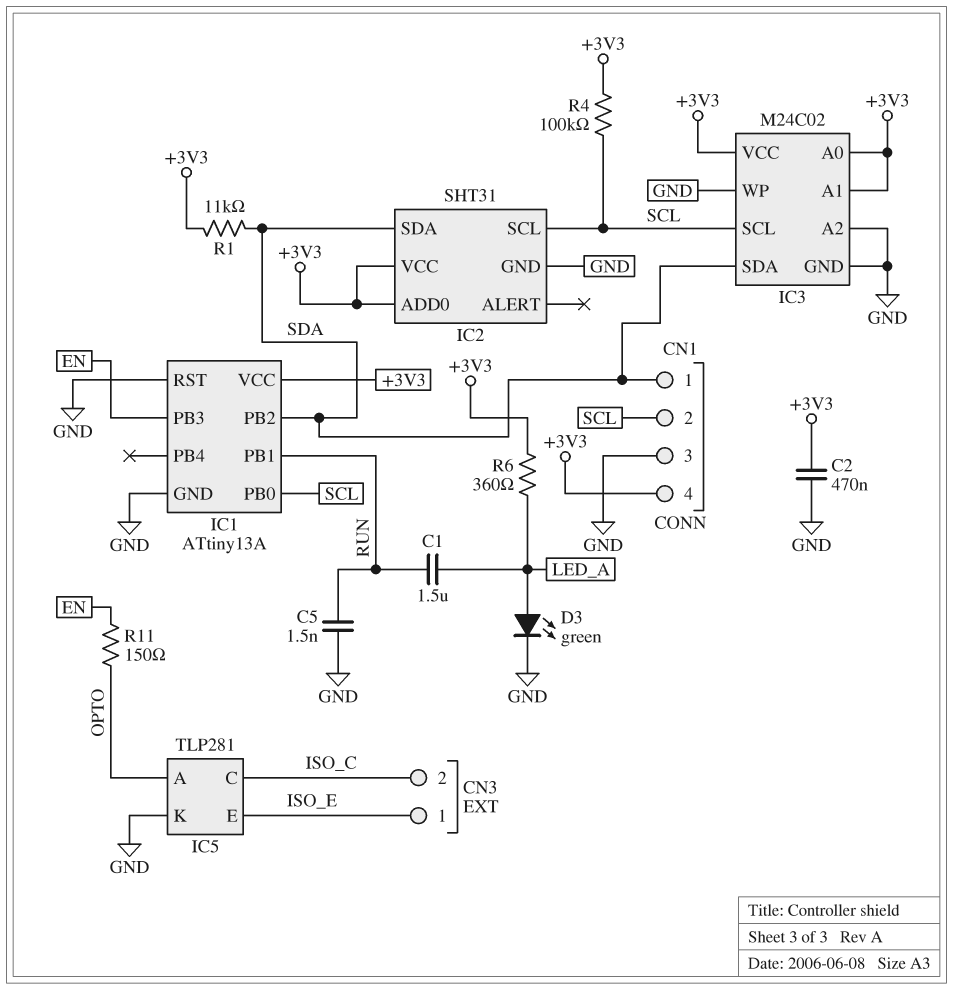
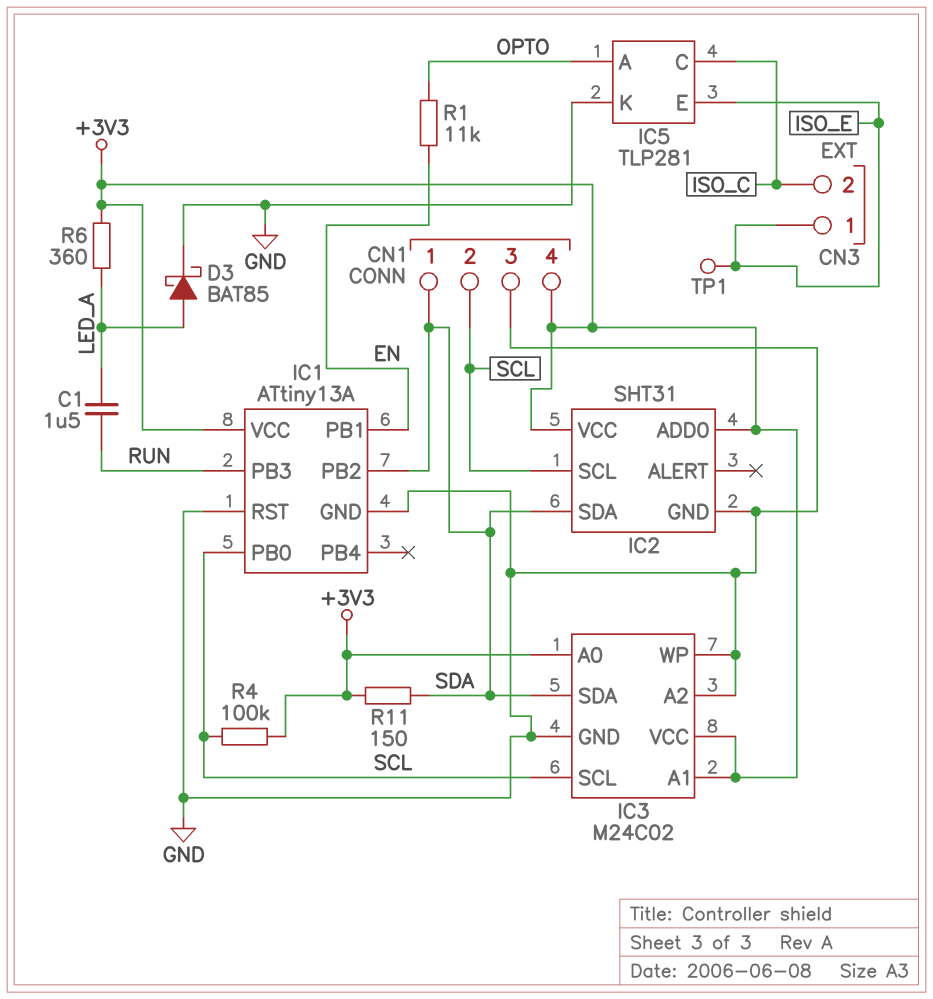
C2: 470nF (+3V3, GND) -> none
C5: 1.5nF (GND, RUN) -> none
D3: LED green (A LED_A, K GND) -> schottky BAT85 (A LED_A, K GND)
IC1 pin PB1: RUN -> EN
IC1 pin PB3: EN -> RUN
R1: 11k (+3V3, SDA) -> 11k (EN, OPTO)
R11: 150 (EN, OPTO) -> 150 (+3V3, SDA)
TP1: none -> test point (ISO_E)

